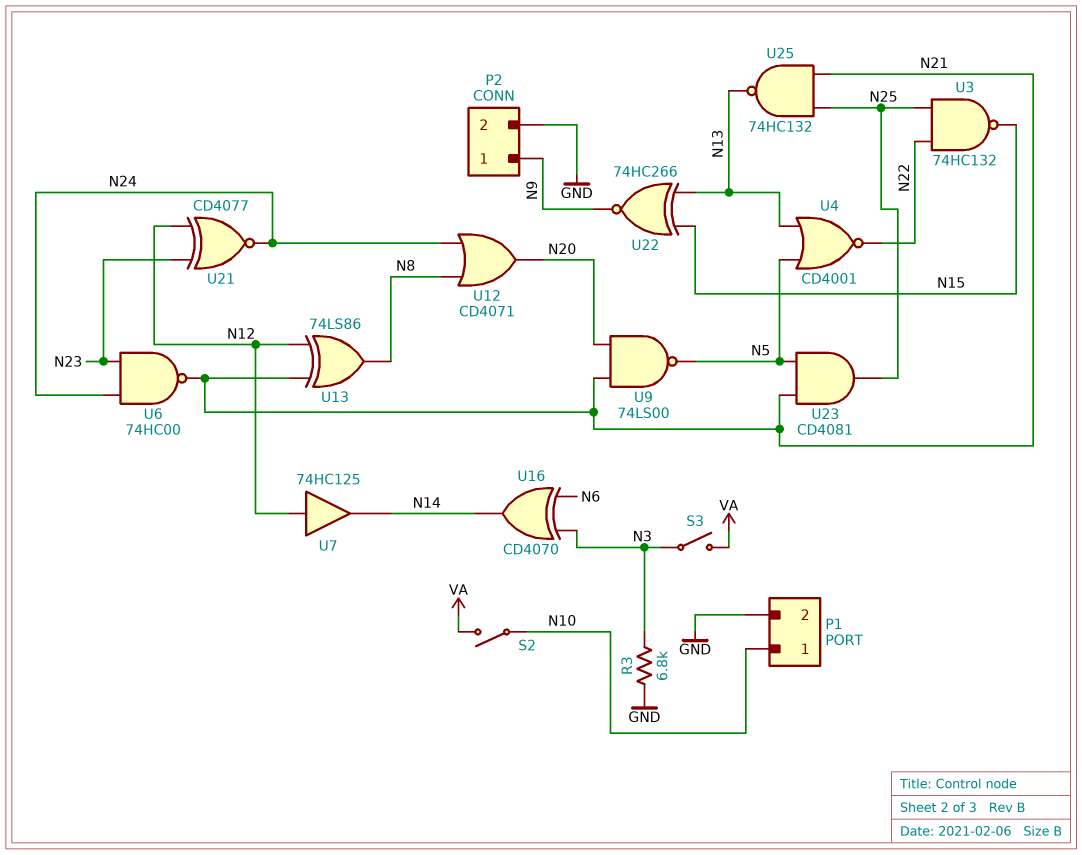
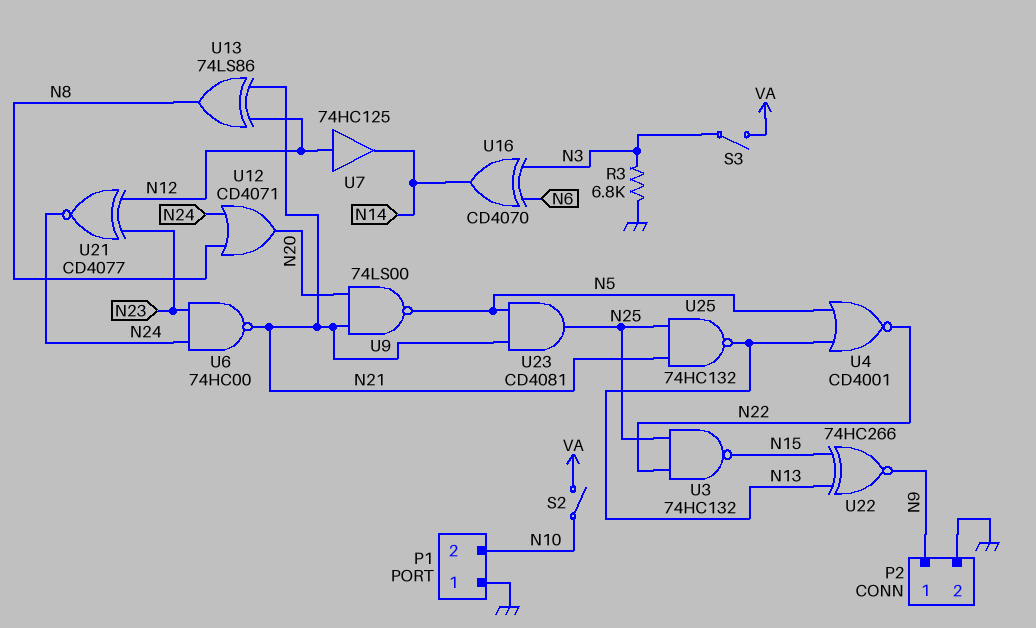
P1 pin 1: N10 -> GND
P1 pin 2: GND -> N10

